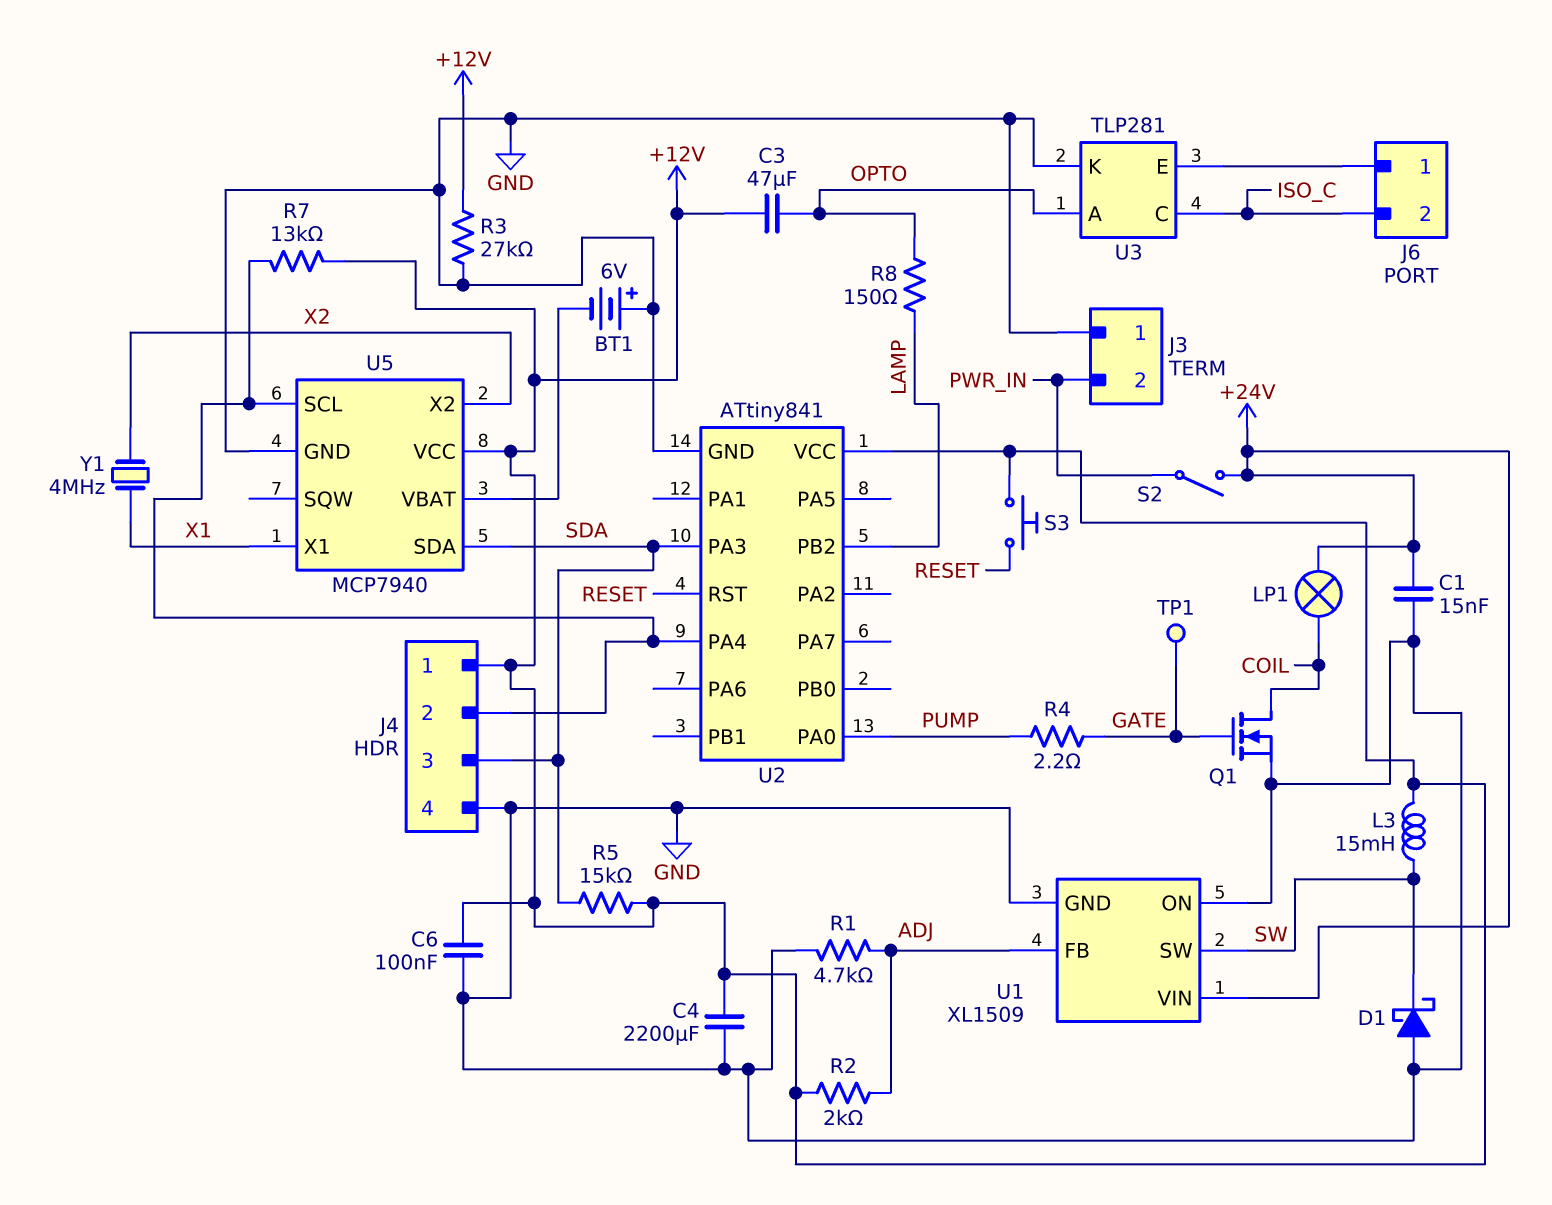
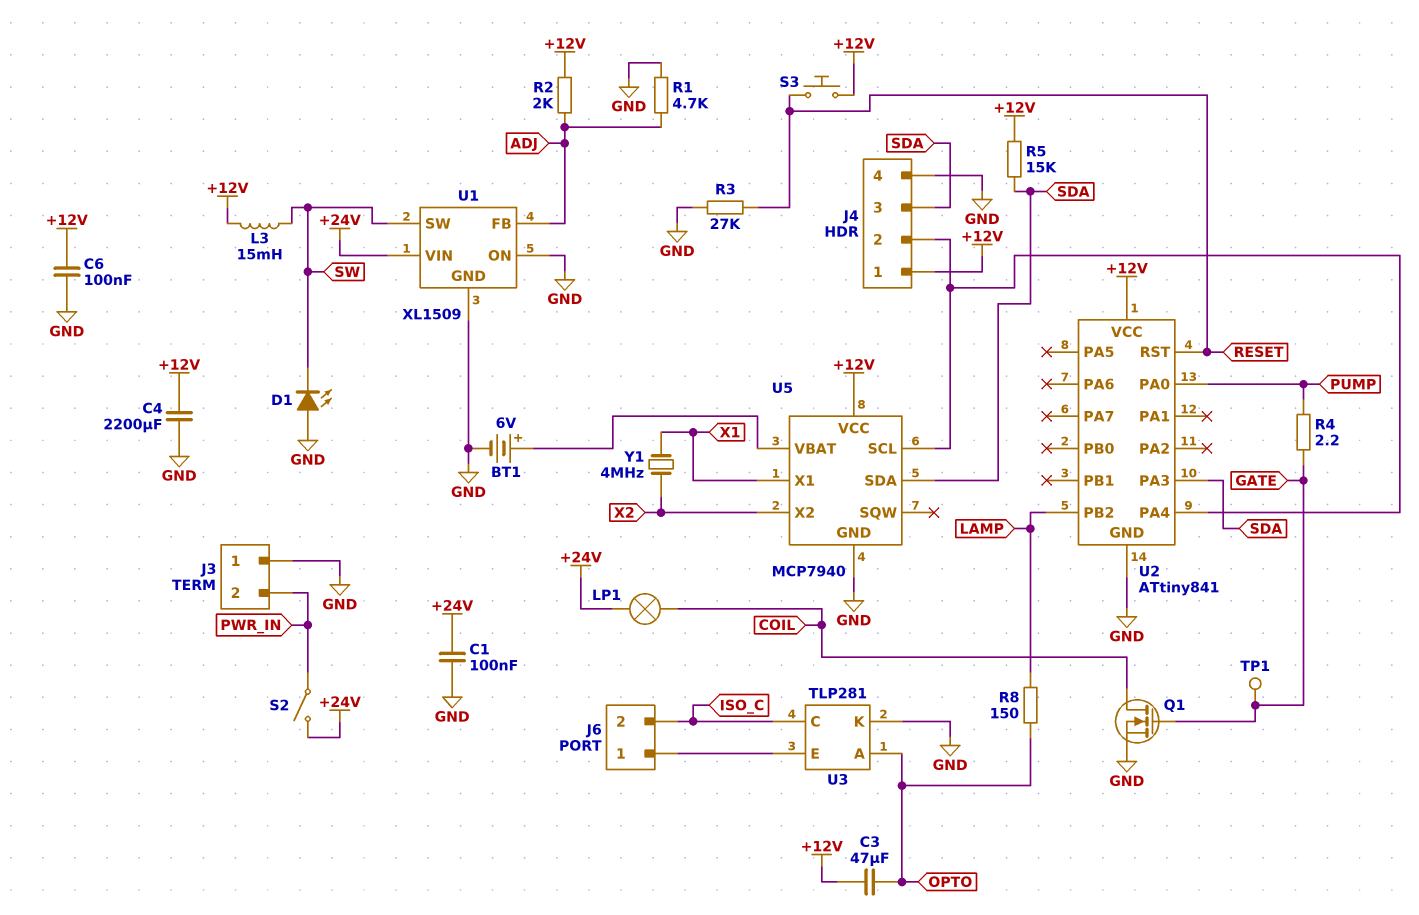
BT1: 6V (plus GND, minus U5/VBAT) -> 6V (plus U5/VBAT, minus GND)
C1: 15nF (+24V, GND) -> 100nF (+24V, GND)
D1: schottky (A GND, K SW) -> LED (A GND, K SW)
R3: 27k (+12V, GND) -> 27k (GND, RESET)
R7: 13k (+12V, J4/2) -> none

